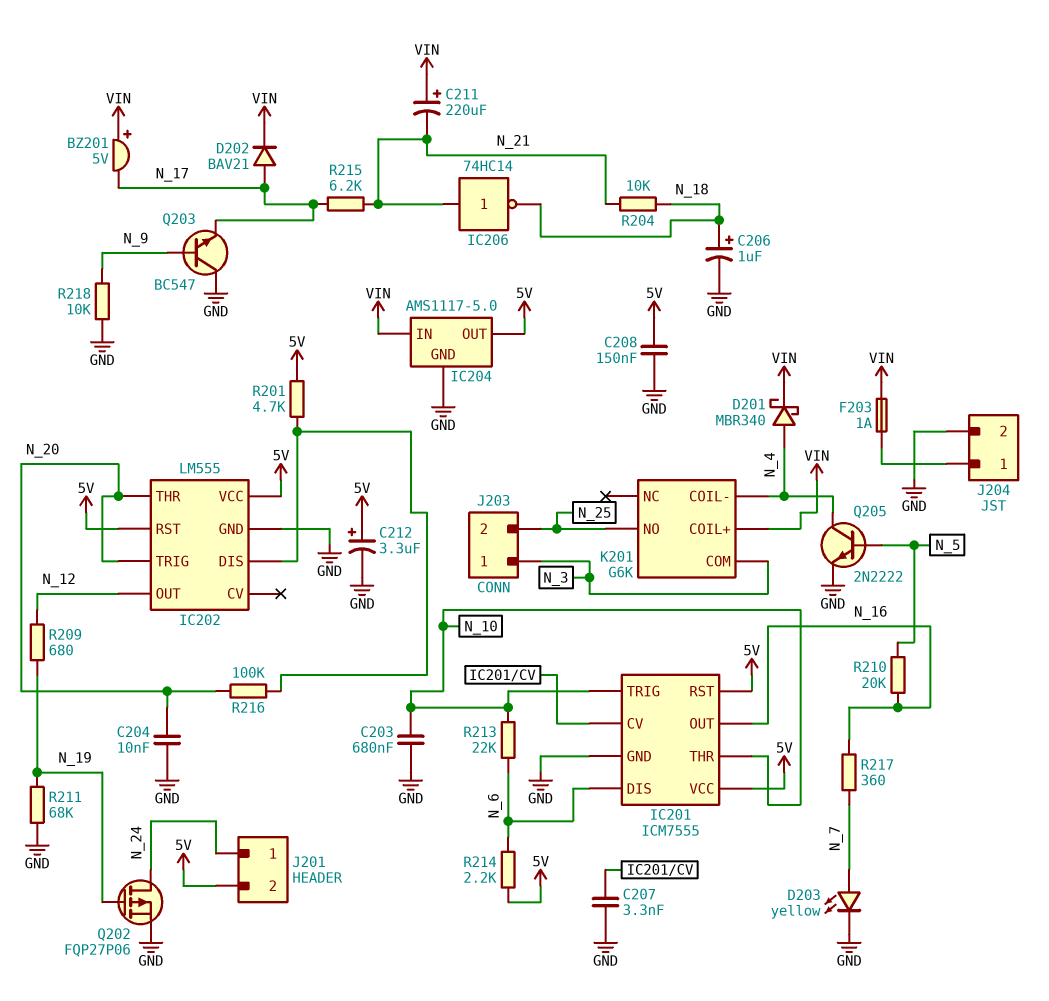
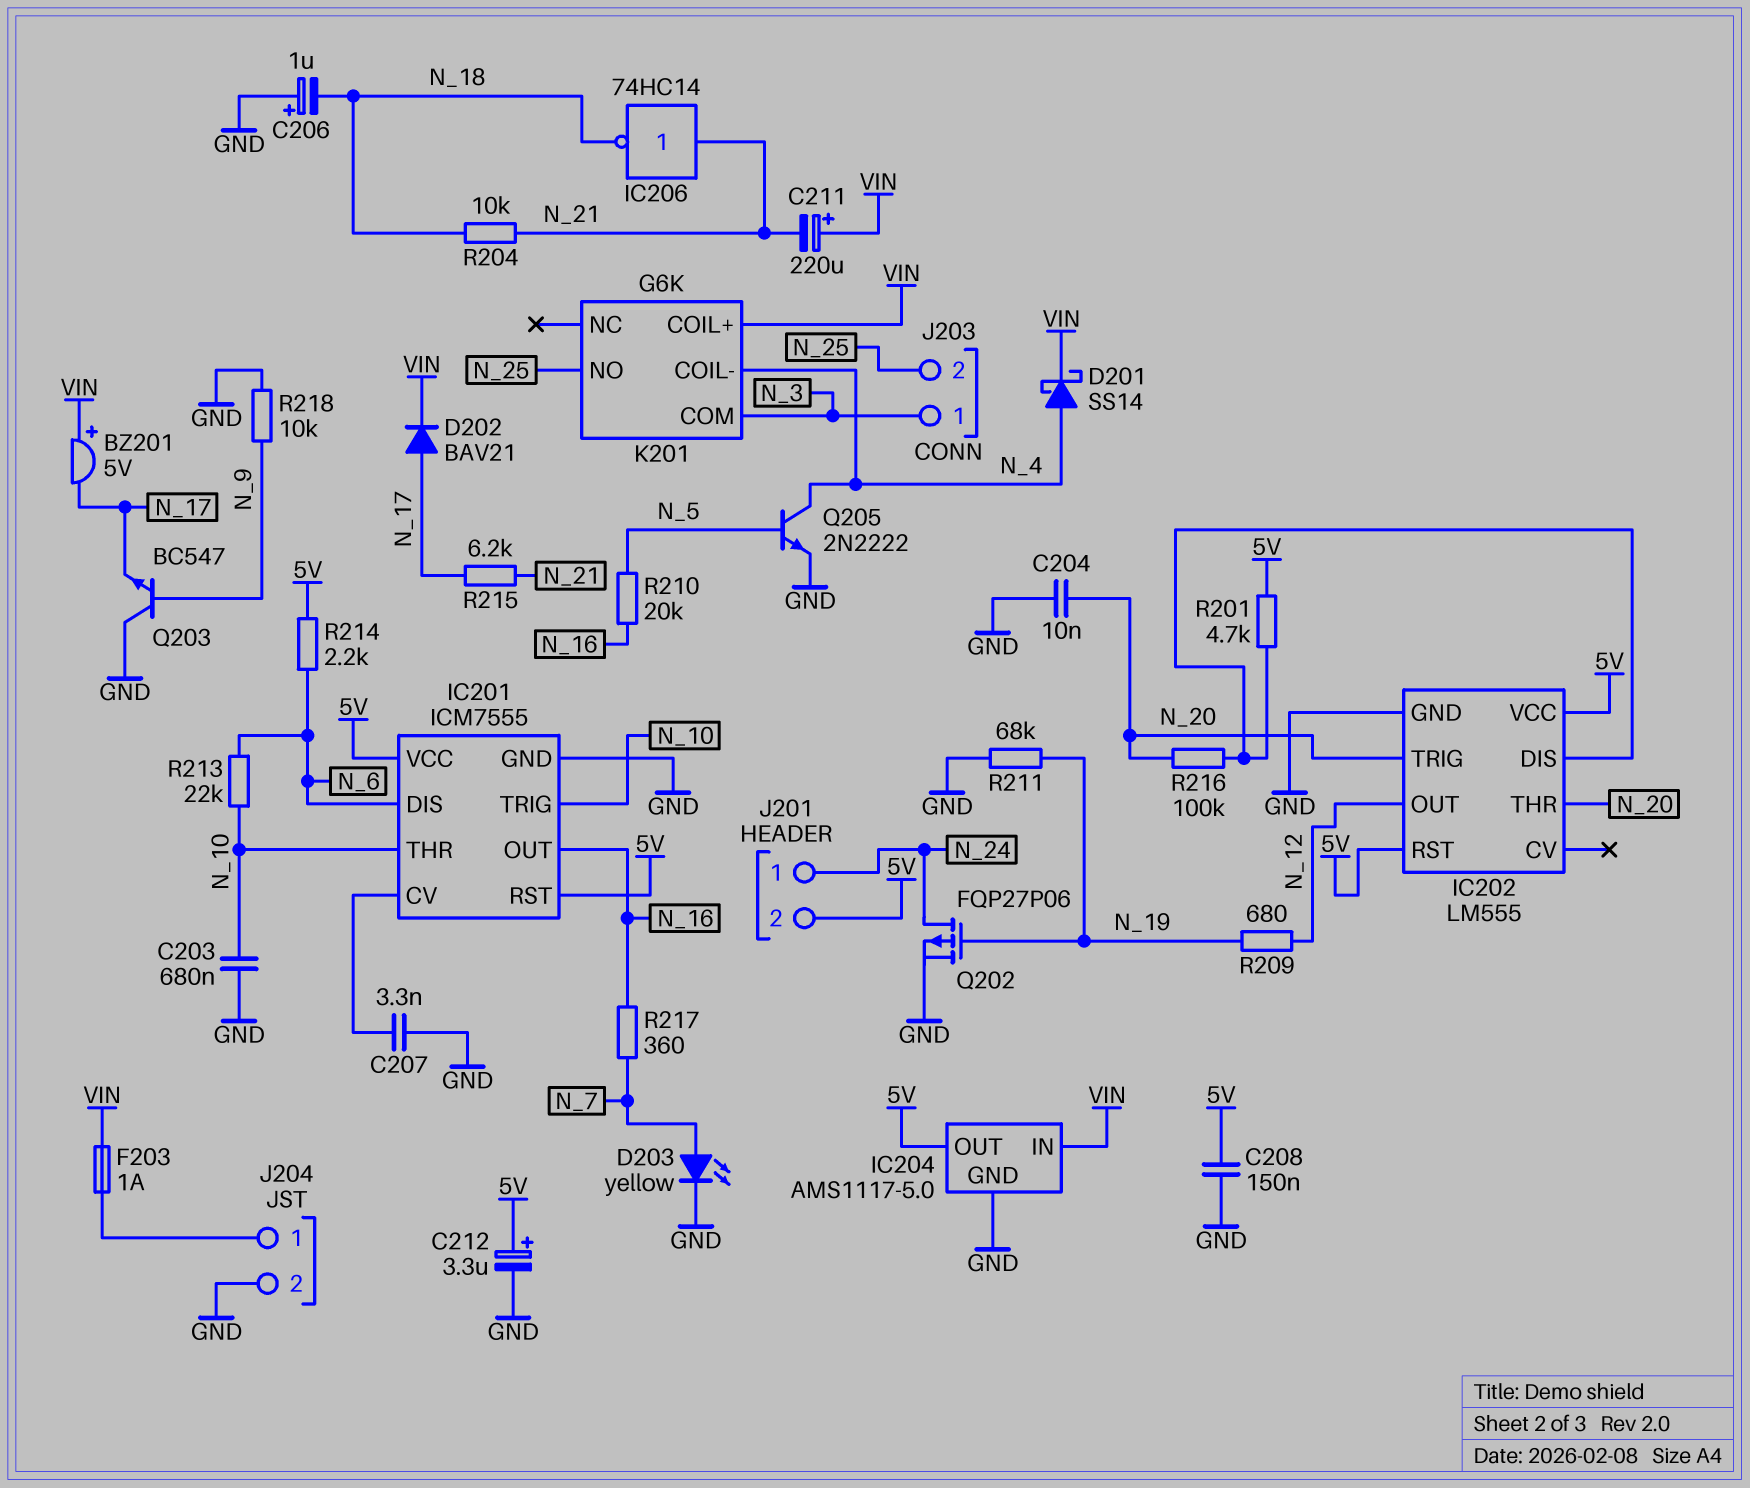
C206: 1uF (plus N_18, minus GND) -> 1uF (plus GND, minus N_18)
D201: schottky MBR340 (A N_4, K VIN) -> schottky SS14 (A N_4, K VIN)

